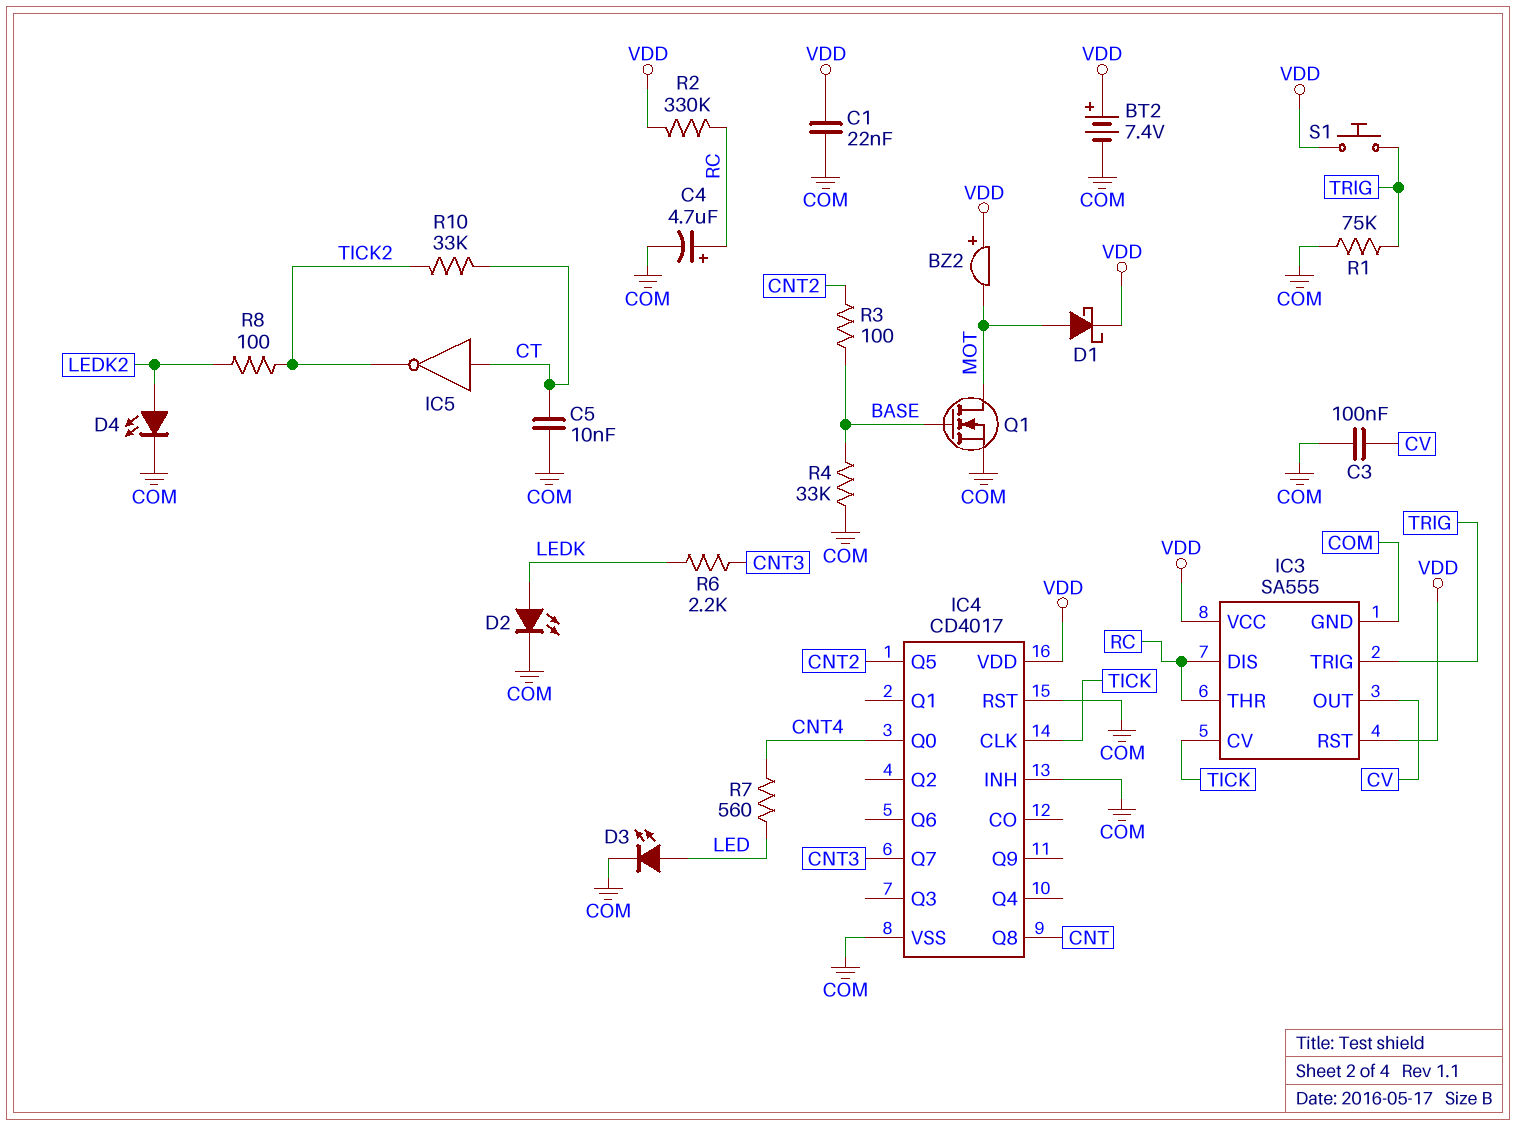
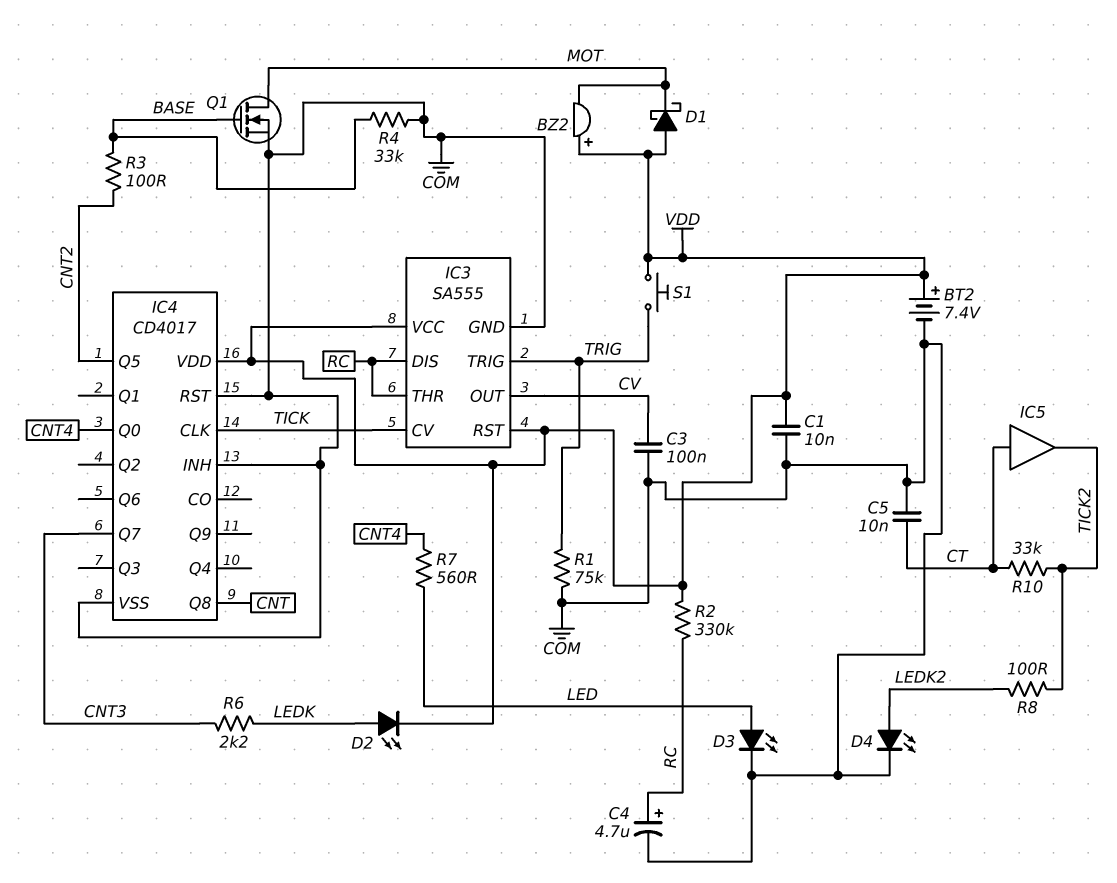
C1: 22nF (COM, VDD) -> 10nF (COM, VDD)
D1: schottky (A MOT, K VDD) -> schottky (A VDD, K MOT)
D2: LED (A LEDK, K COM) -> LED (A LEDK, K VDD)
IC5: NOT (in CT, out TICK2) -> buffer (in CT, out TICK2)

